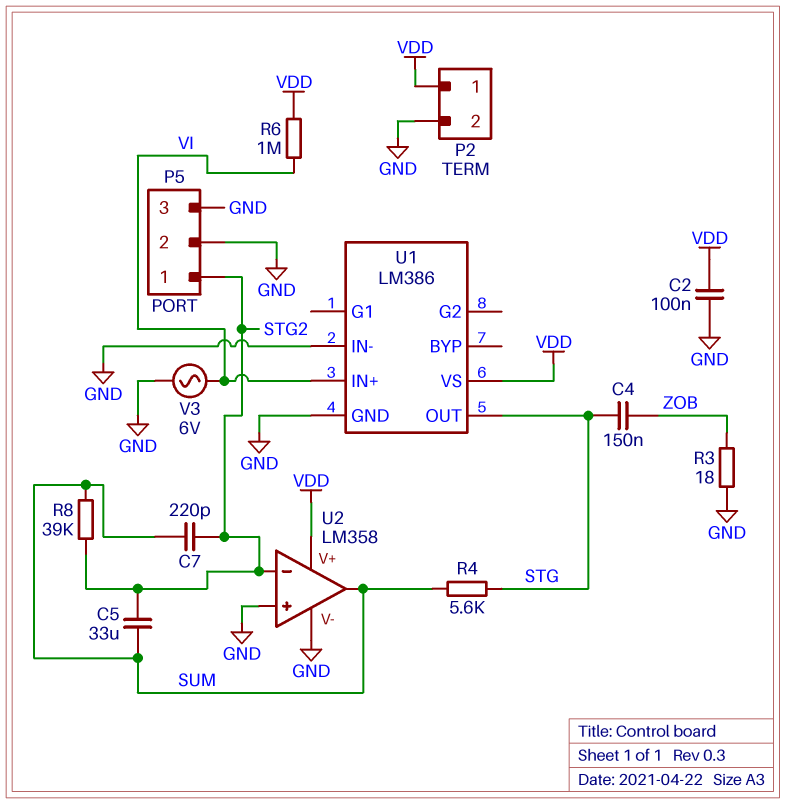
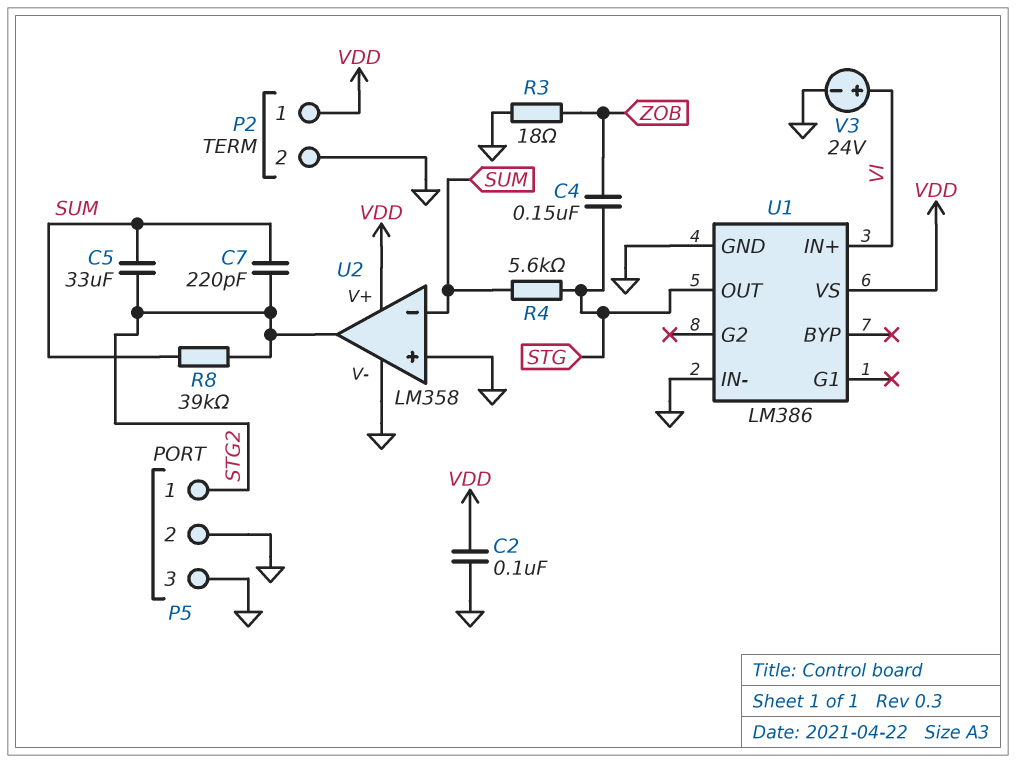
R6: 1M (VDD, VI) -> none
U2 pin in-: STG2 -> SUM
U2 pin out: SUM -> STG2
V3: AC 6V (GND, VI) -> 24V (plus VI, minus GND)

